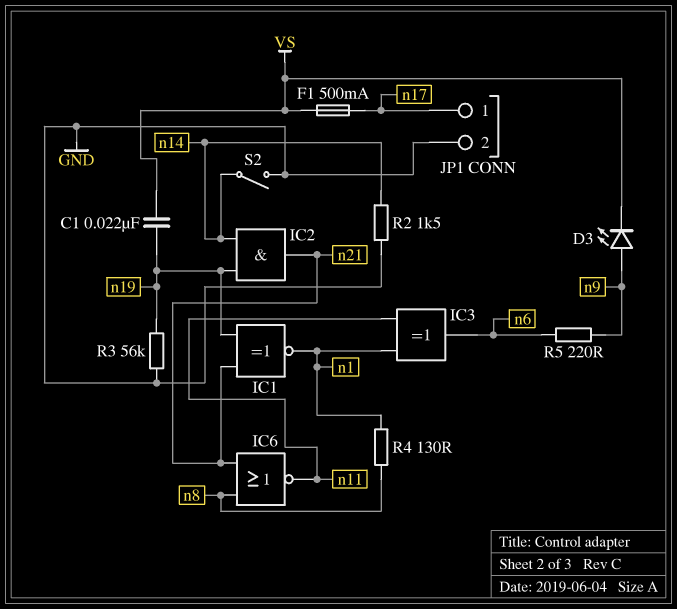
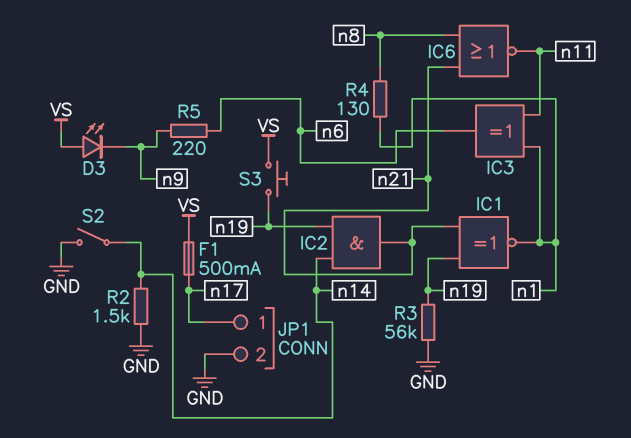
C1: 22nF (VS, n19) -> none
D3: LED (A n9, K VS) -> LED (A VS, K n9)
S3: none -> button (VS, n19)

